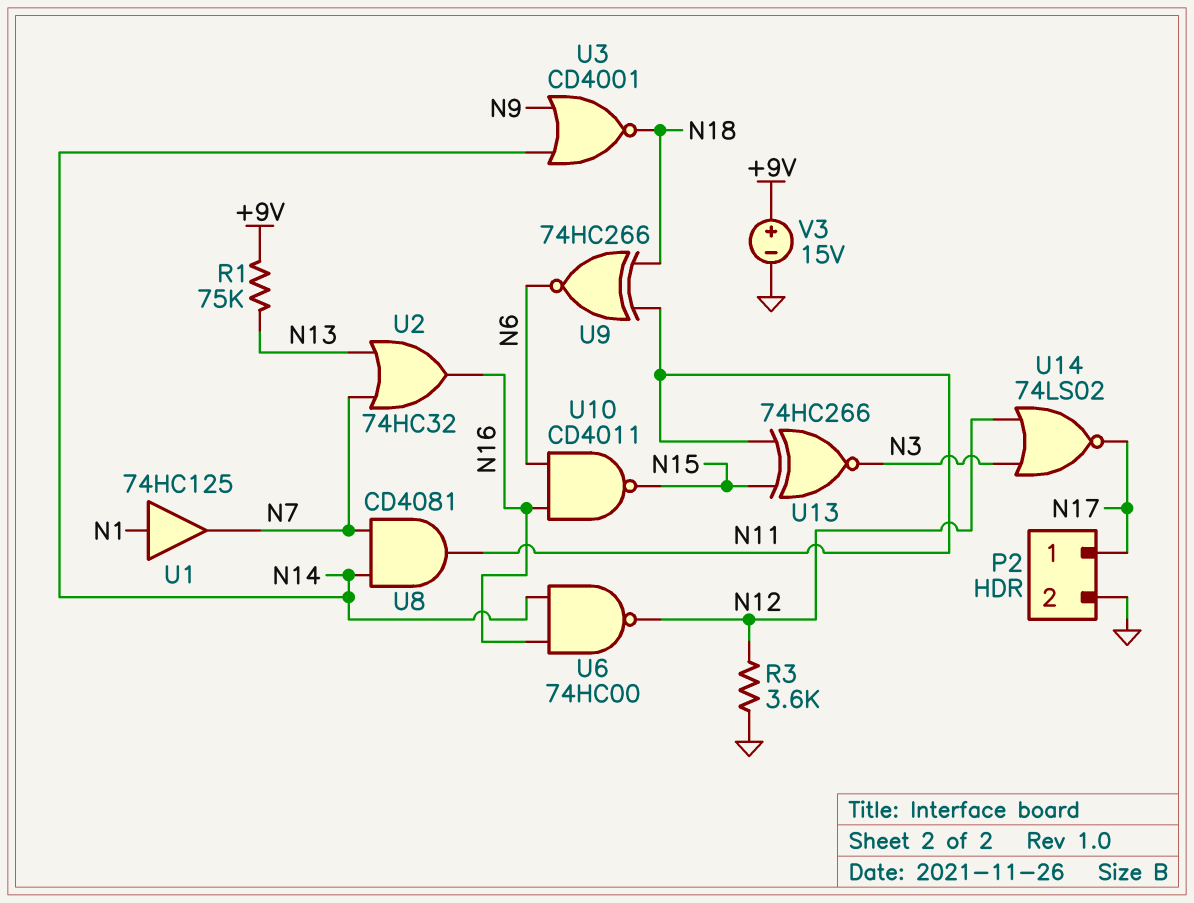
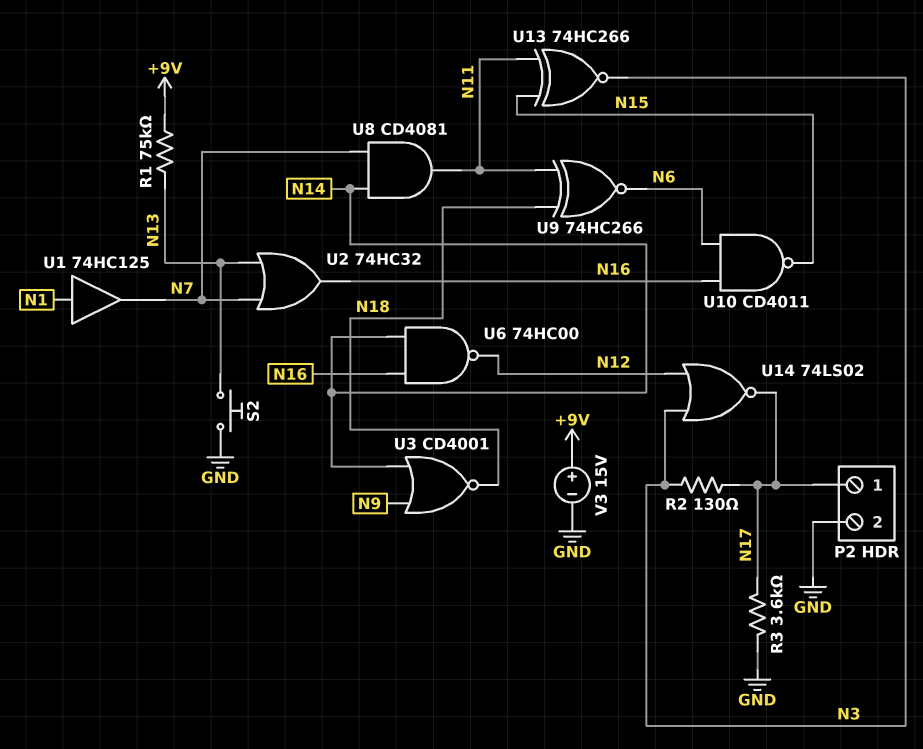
R2: none -> 130 (N3, N17)
R3: 3.6k (GND, N12) -> 3.6k (GND, N17)
S2: none -> button (GND, N13)

